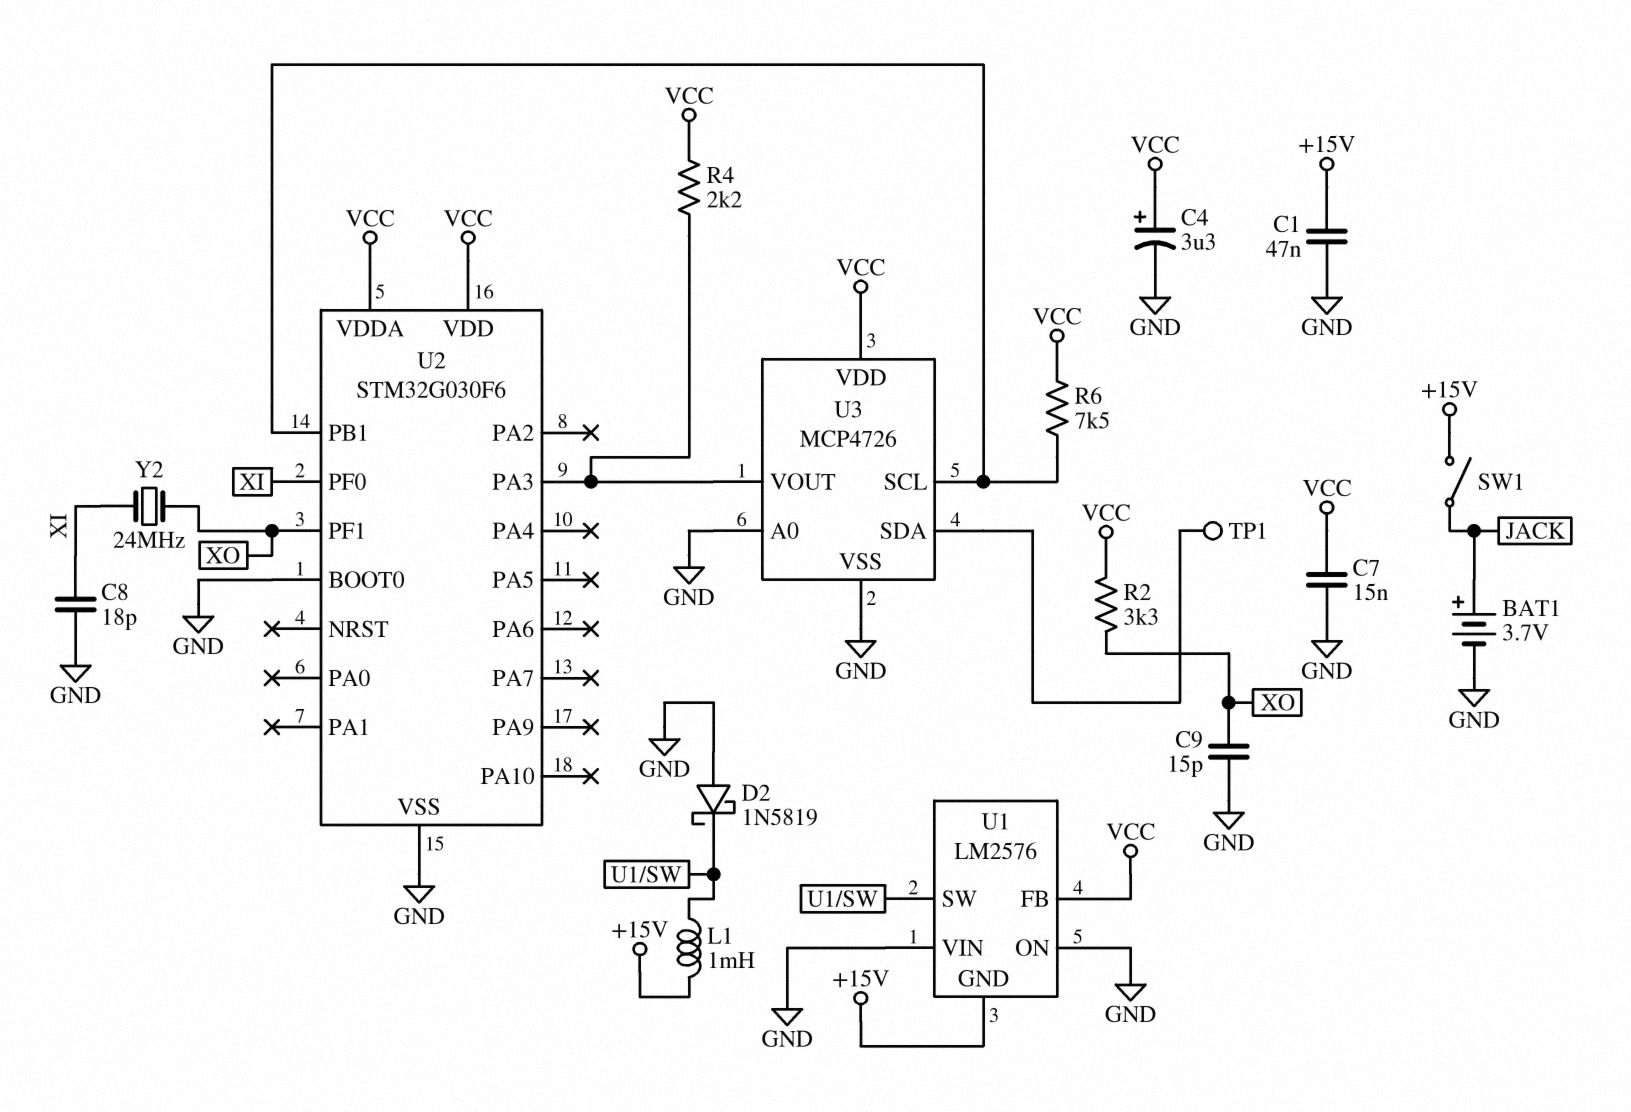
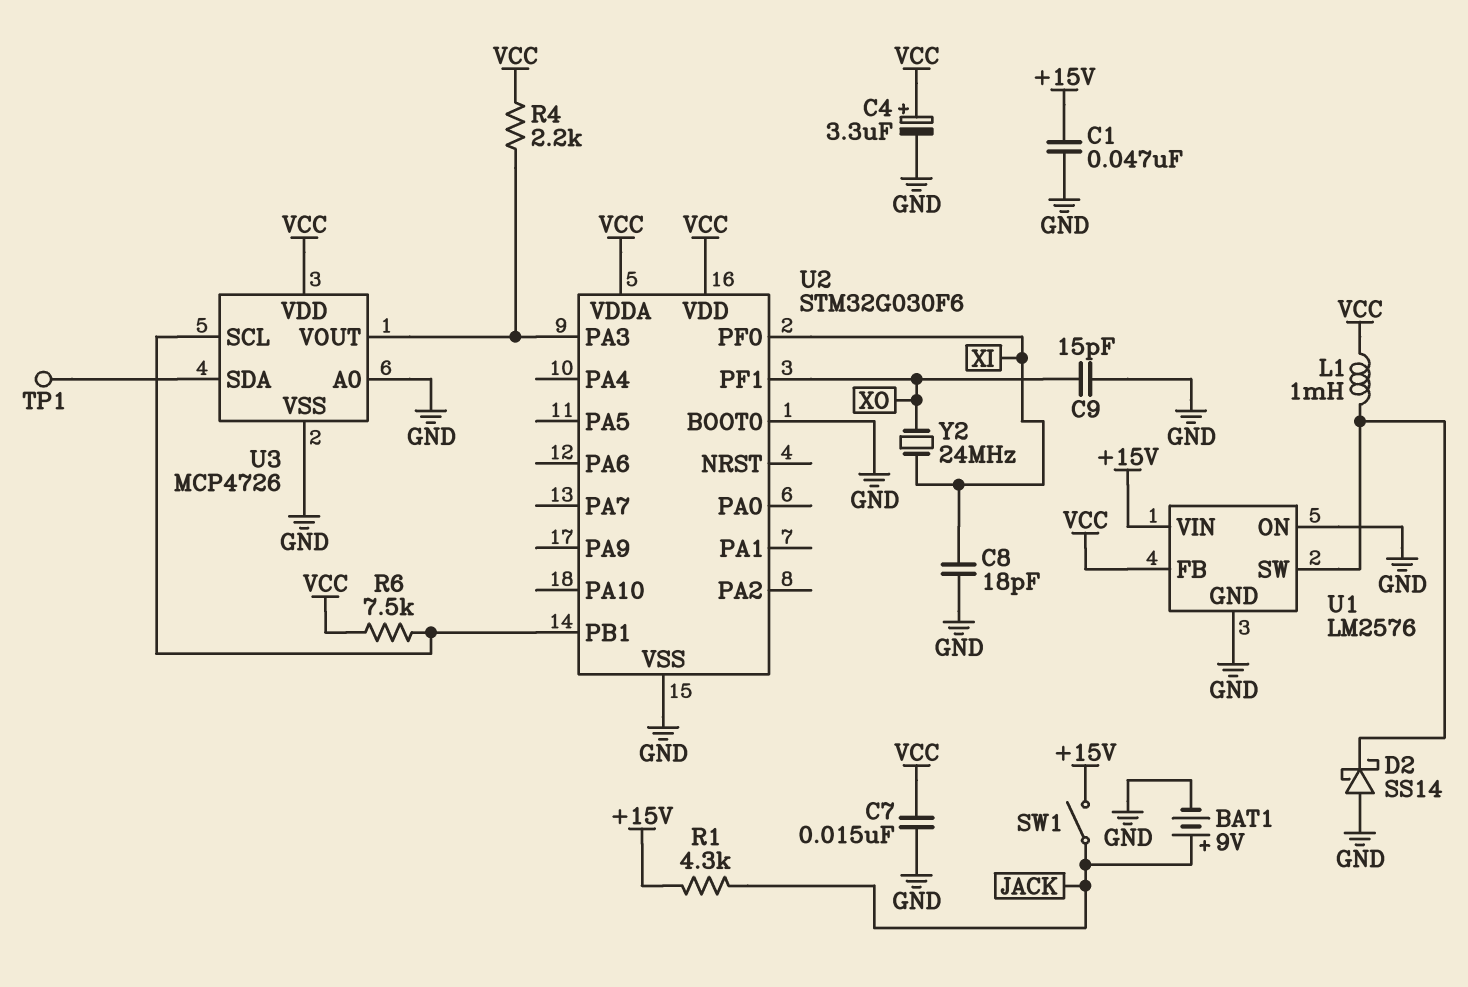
BAT1: 3.7V (plus JACK, minus GND) -> 9V (plus JACK, minus GND)
D2: schottky 1N5819 (A GND, K U1/SW) -> schottky SS14 (A GND, K U1/SW)
L1: 1mH (+15V, U1/SW) -> 1mH (U1/SW, VCC)
R1: none -> 4.3k (+15V, JACK)
R2: 3.3k (VCC, XO) -> none
U1 pin GND: +15V -> GND
U1 pin VIN: GND -> +15V

